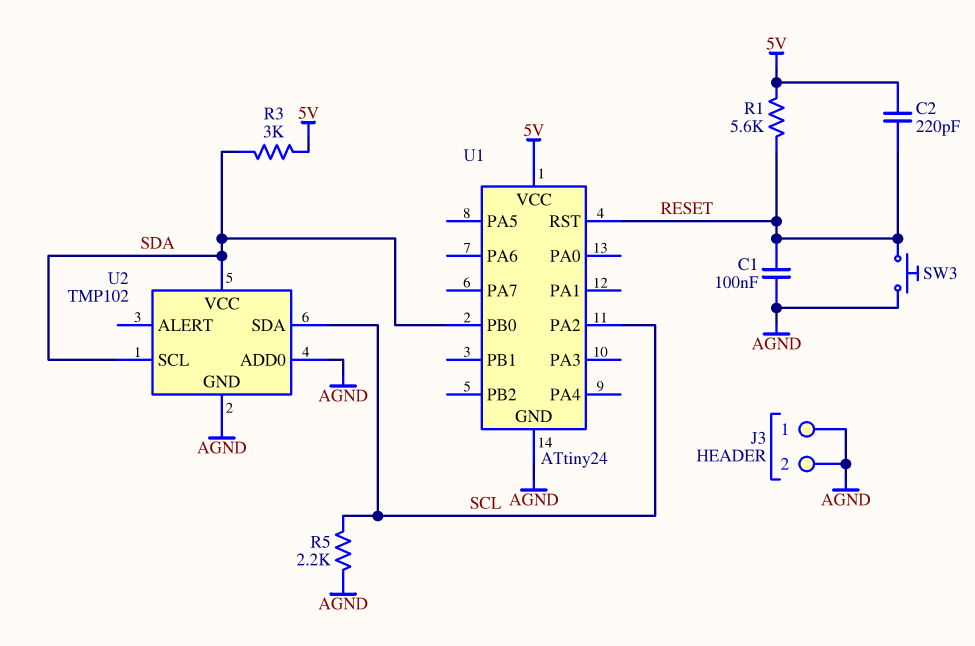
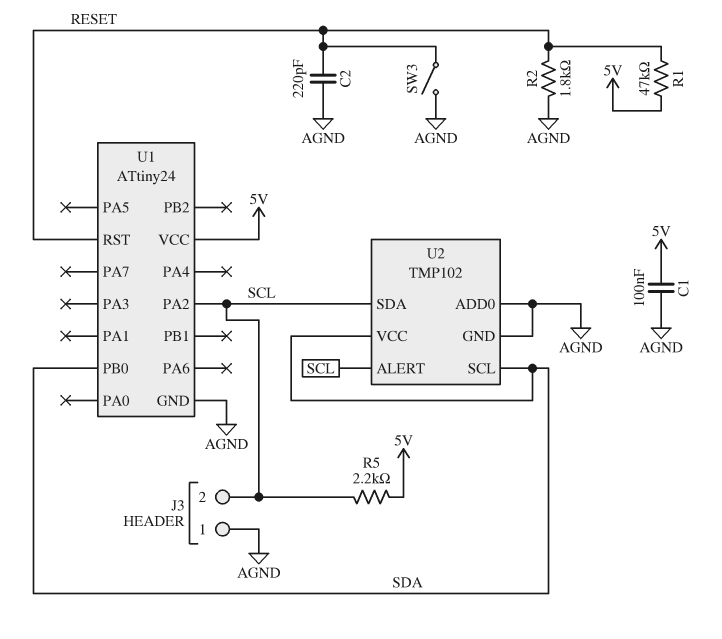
C1: 100nF (AGND, RESET) -> 100nF (5V, AGND)
C2: 220pF (5V, RESET) -> 220pF (AGND, RESET)
J3 pin 2: AGND -> SCL
R1: 5.6k (5V, RESET) -> 47k (5V, RESET)
R2: none -> 1.8k (AGND, RESET)
R3: 3k (5V, SDA) -> none
R5: 2.2k (AGND, SCL) -> 2.2k (5V, SCL)
SW3: button (AGND, RESET) -> switch (AGND, RESET)
U2 pin ALERT: none -> SCL

